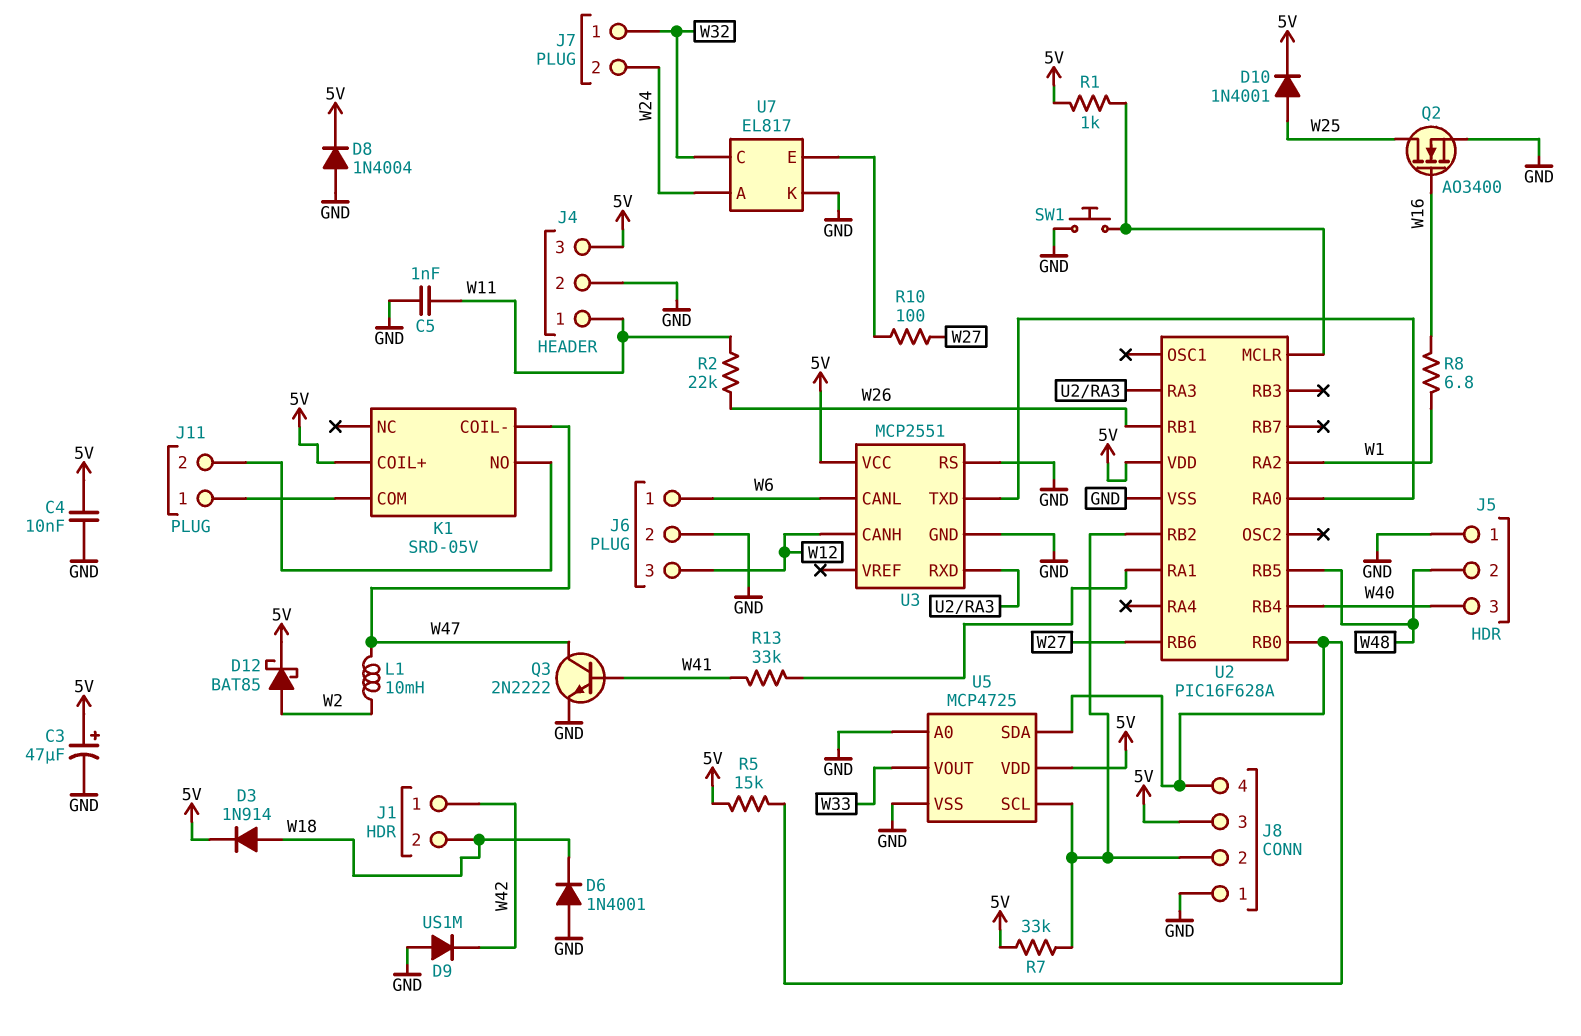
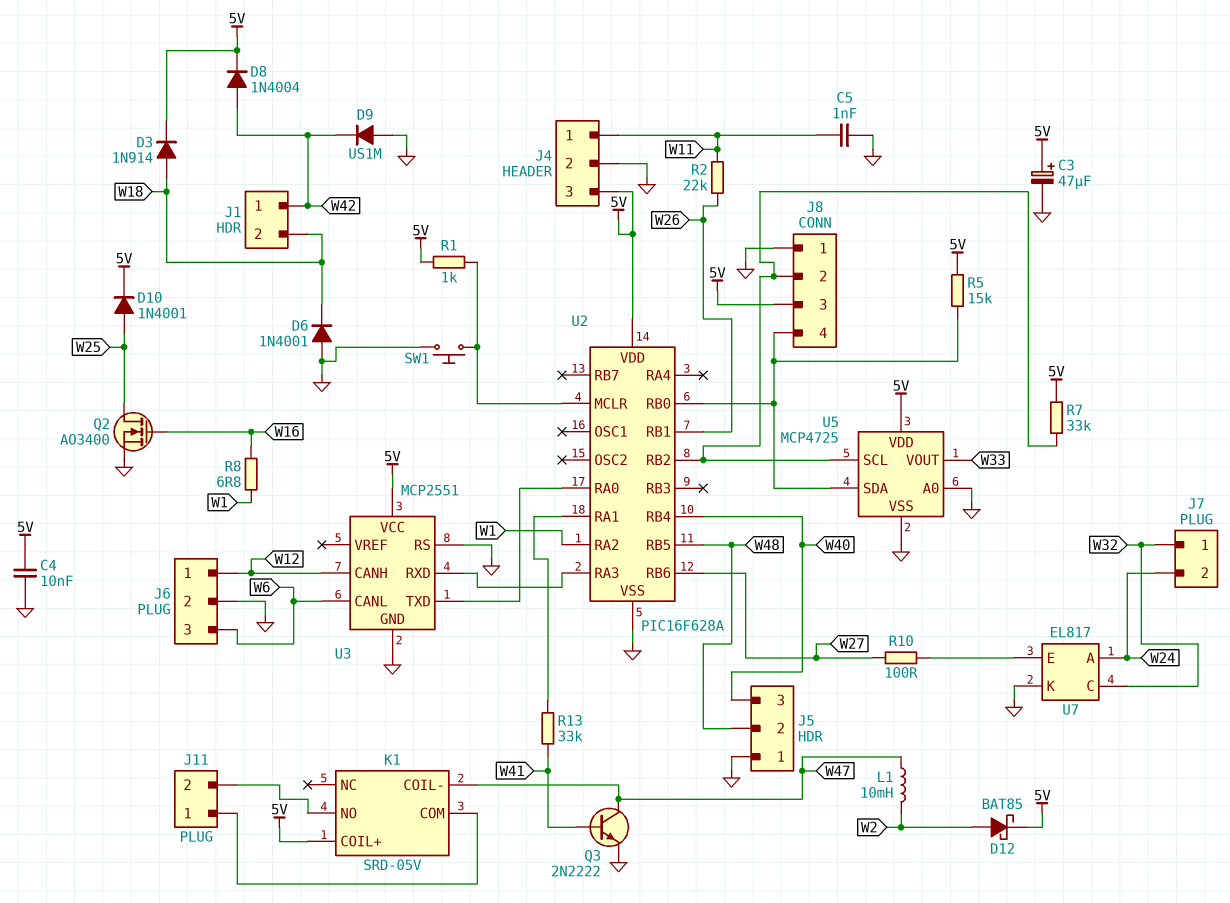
D8: diode 1N4004 (A GND, K 5V) -> diode 1N4004 (A W42, K 5V)
J6 pin 1: W6 -> W12
J6 pin 3: W12 -> W6

